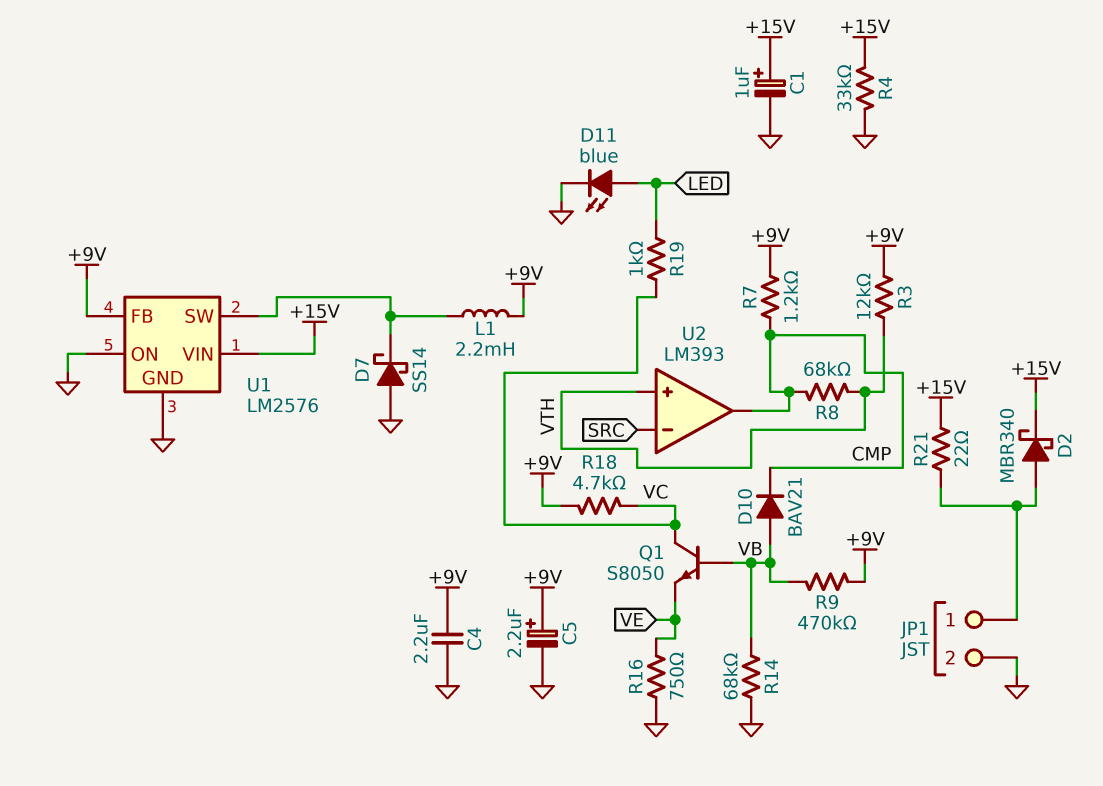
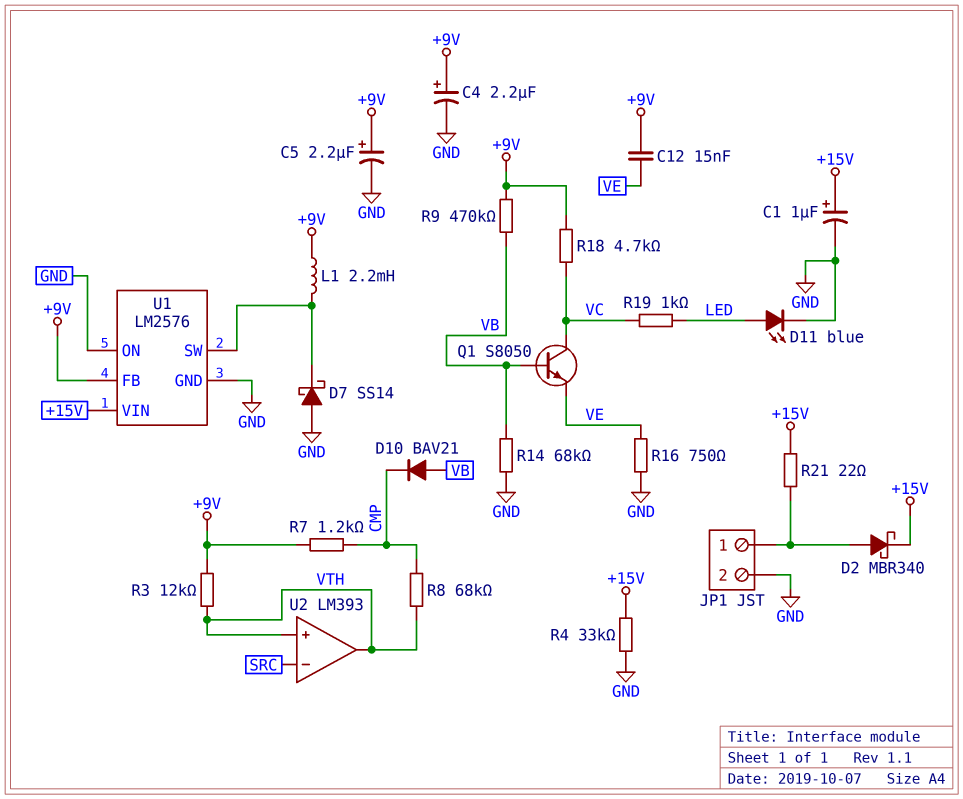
C4: 2.2uF (+9V, GND) -> 2.2uF (plus +9V, minus GND)
C12: none -> 15nF (+9V, VE)
U2 pin out: CMP -> VTH

